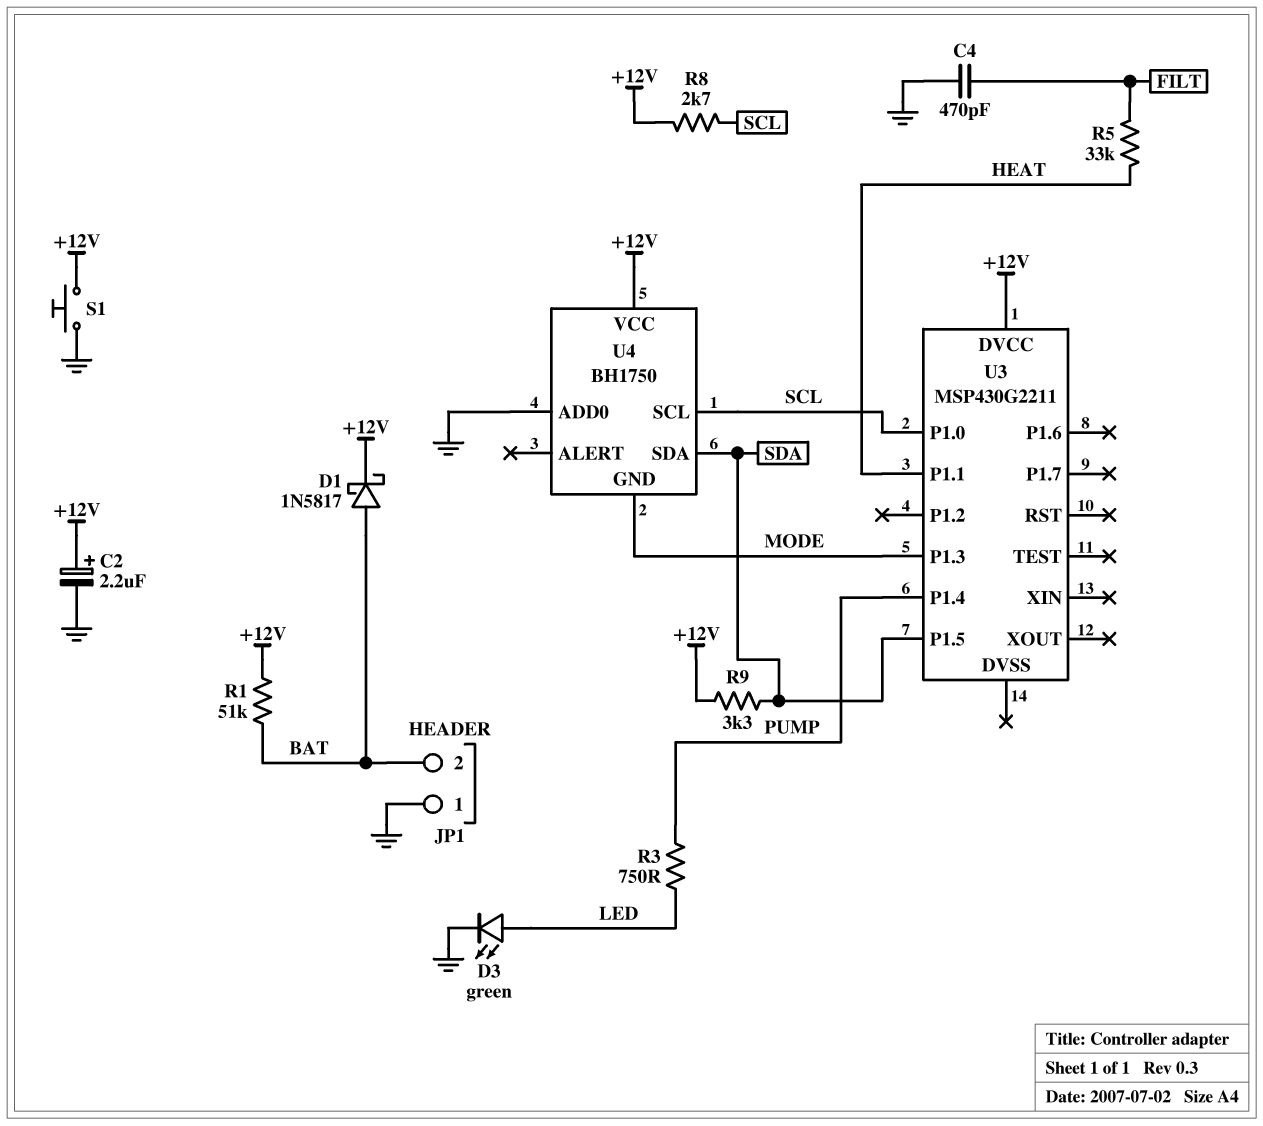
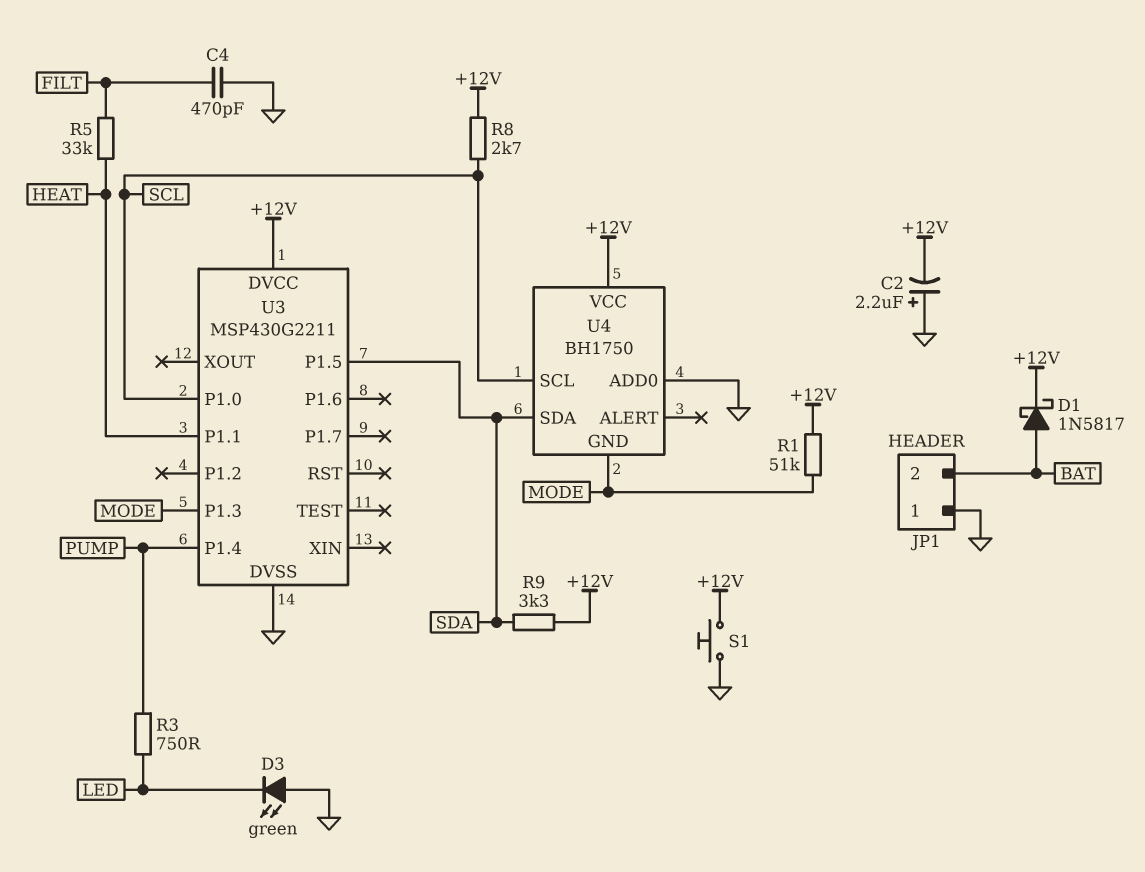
C2: 2.2uF (plus +12V, minus GND) -> 2.2uF (plus GND, minus +12V)
D3: LED green (A LED, K GND) -> LED green (A GND, K LED)
R1: 51k (+12V, BAT) -> 51k (+12V, MODE)
U3 pin DVSS: none -> GND

